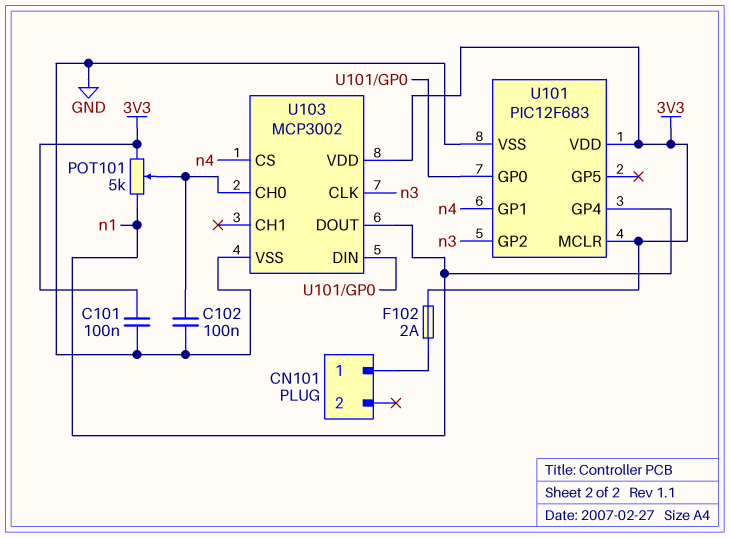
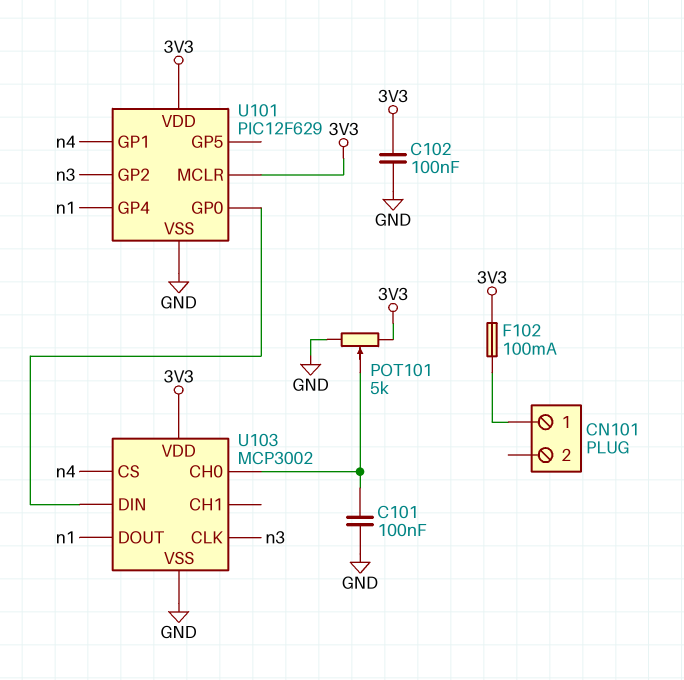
C101: 100nF (3V3, GND) -> 100nF (GND, U103/CH0)
C102: 100nF (GND, U103/CH0) -> 100nF (3V3, GND)
F102: 2A (3V3, CN101/1) -> 100mA (3V3, CN101/1)
POT101: 5k (3V3, n1, wiper U103/CH0) -> 5k (3V3, GND, wiper U103/CH0)
U101: PIC12F683 -> PIC12F629

